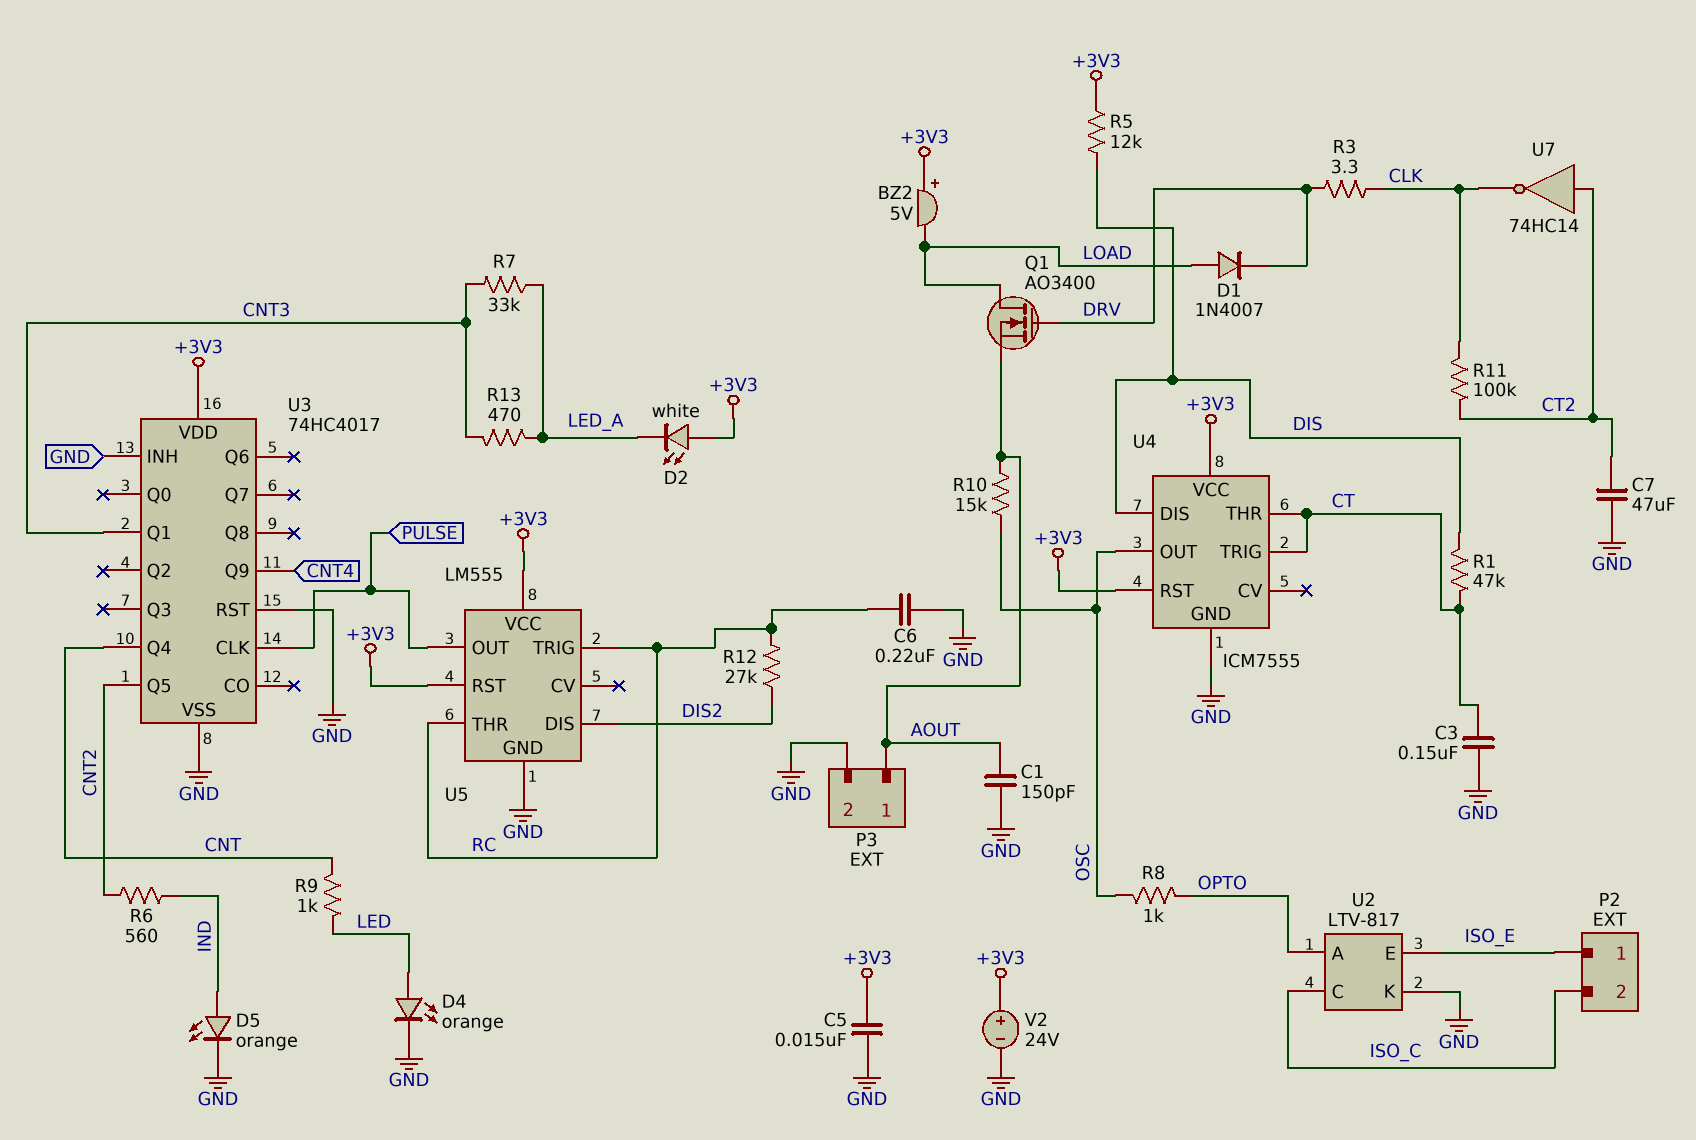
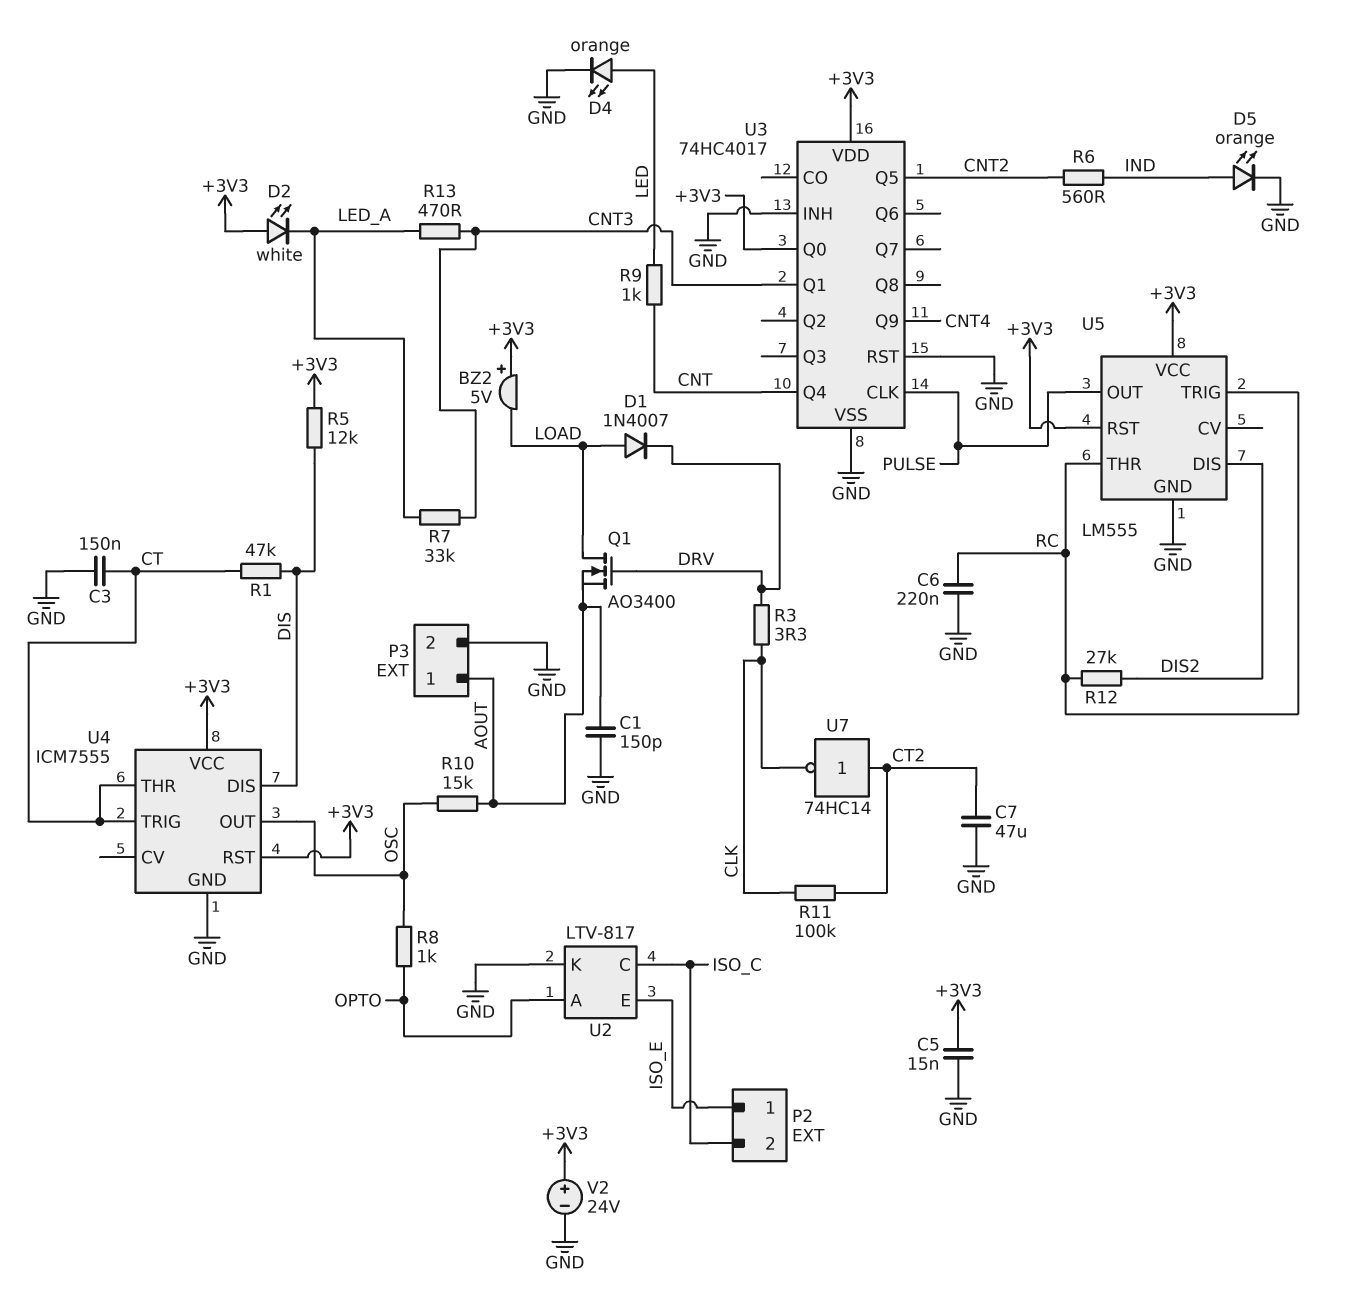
U3 pin Q0: none -> +3V3

